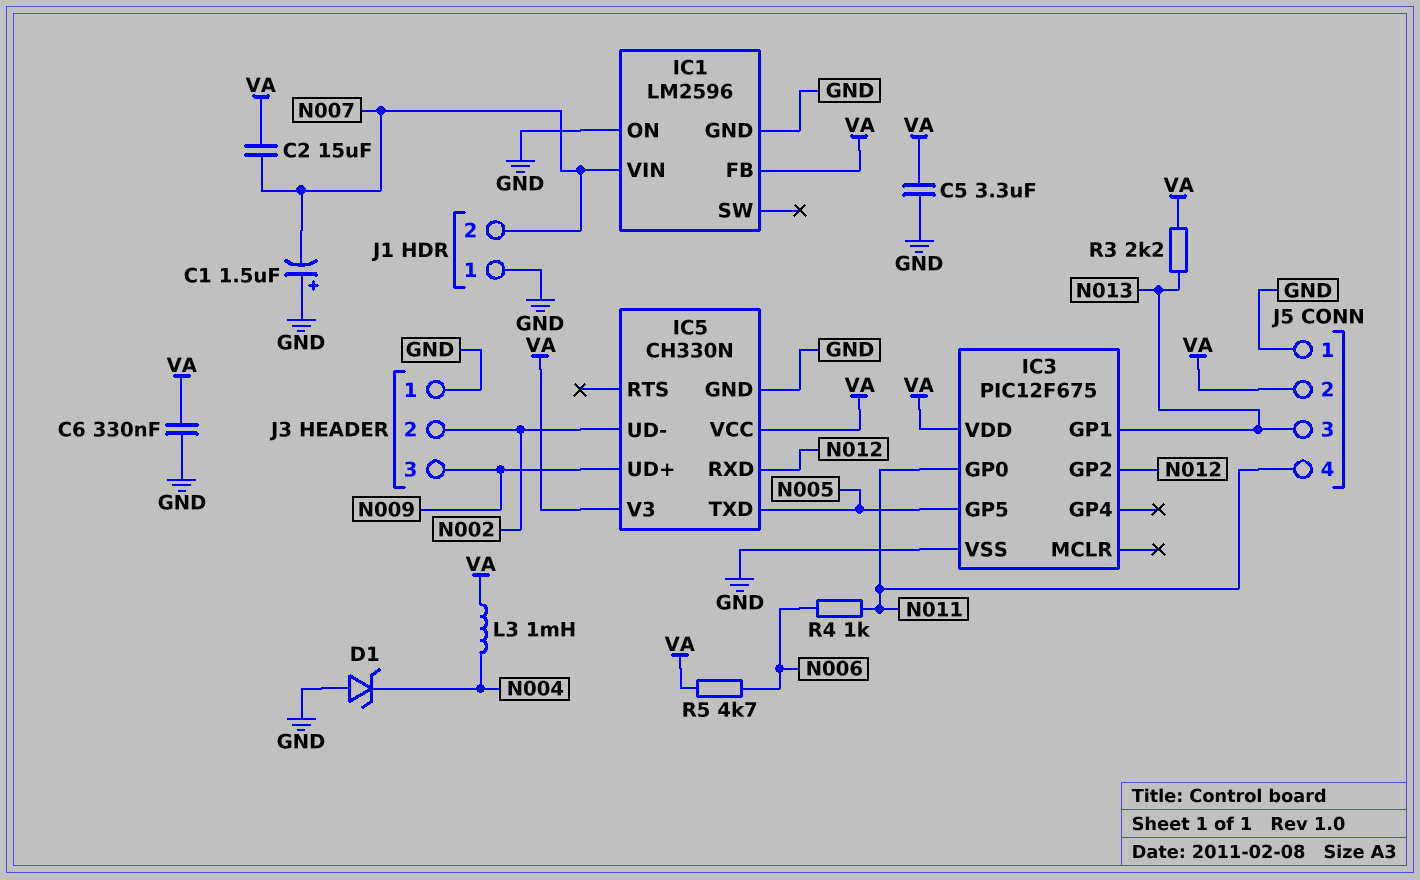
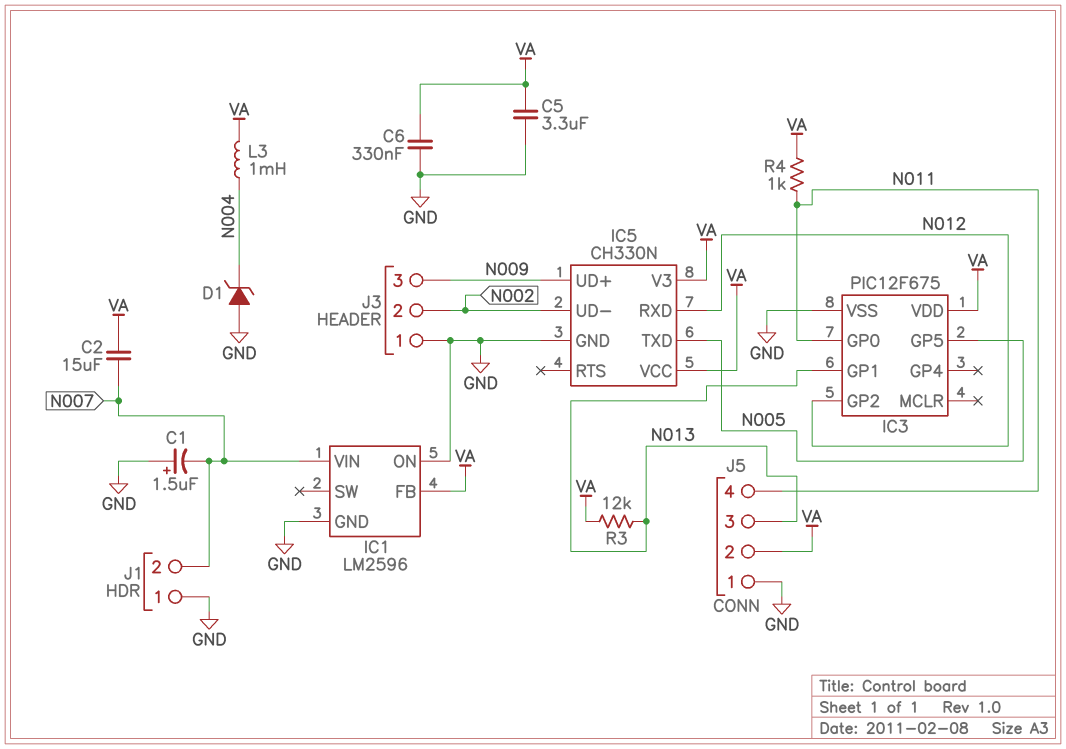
R3: 2.2k (N013, VA) -> 12k (N013, VA)
R4: 1k (N006, N011) -> 1k (N011, VA)
R5: 4.7k (N006, VA) -> none

